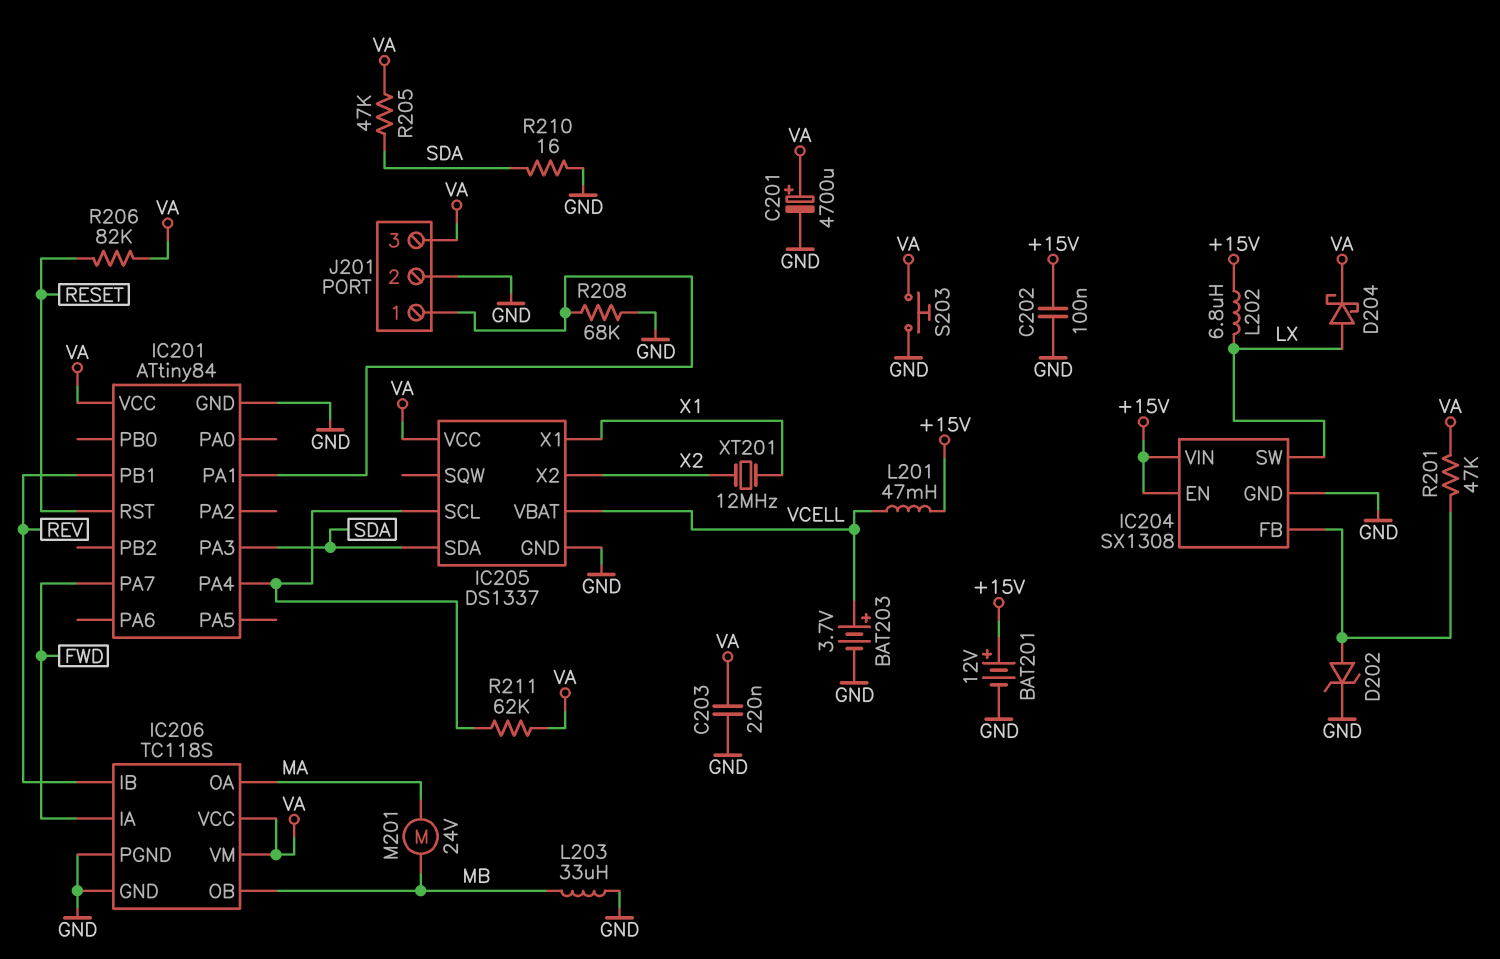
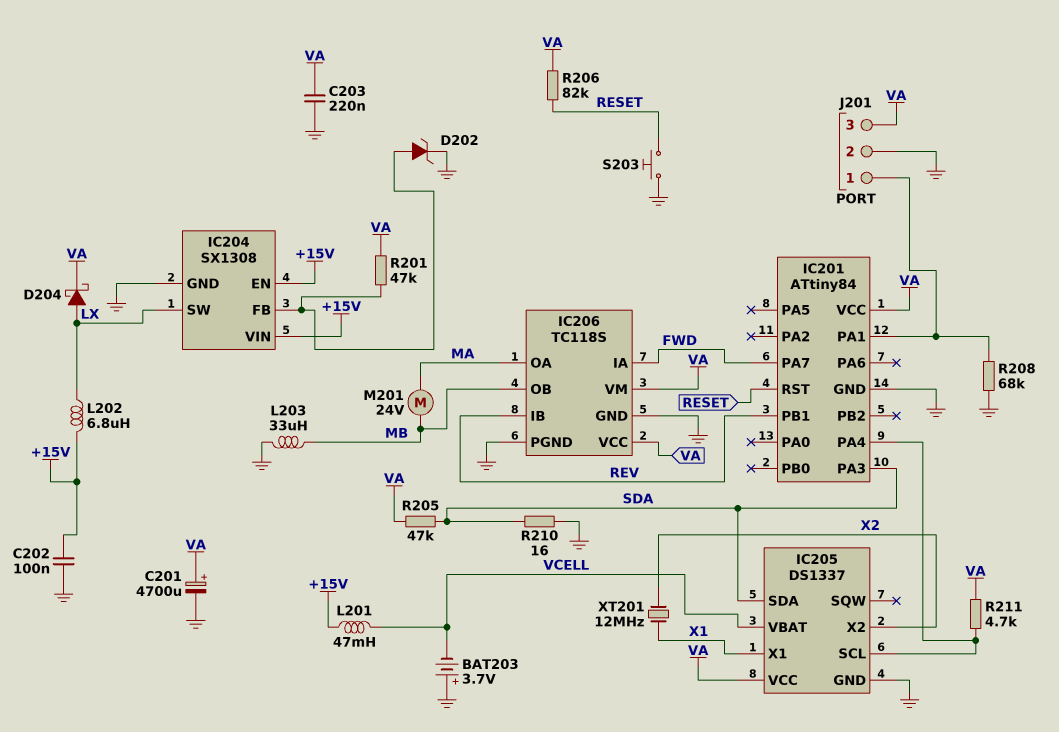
BAT201: 12V (plus +15V, minus GND) -> none
BAT203: 3.7V (plus VCELL, minus GND) -> 3.7V (plus GND, minus VCELL)
R211: 62k (IC201/PA4, VA) -> 4.7k (IC201/PA4, VA)
S203: button (GND, VA) -> button (GND, RESET)

